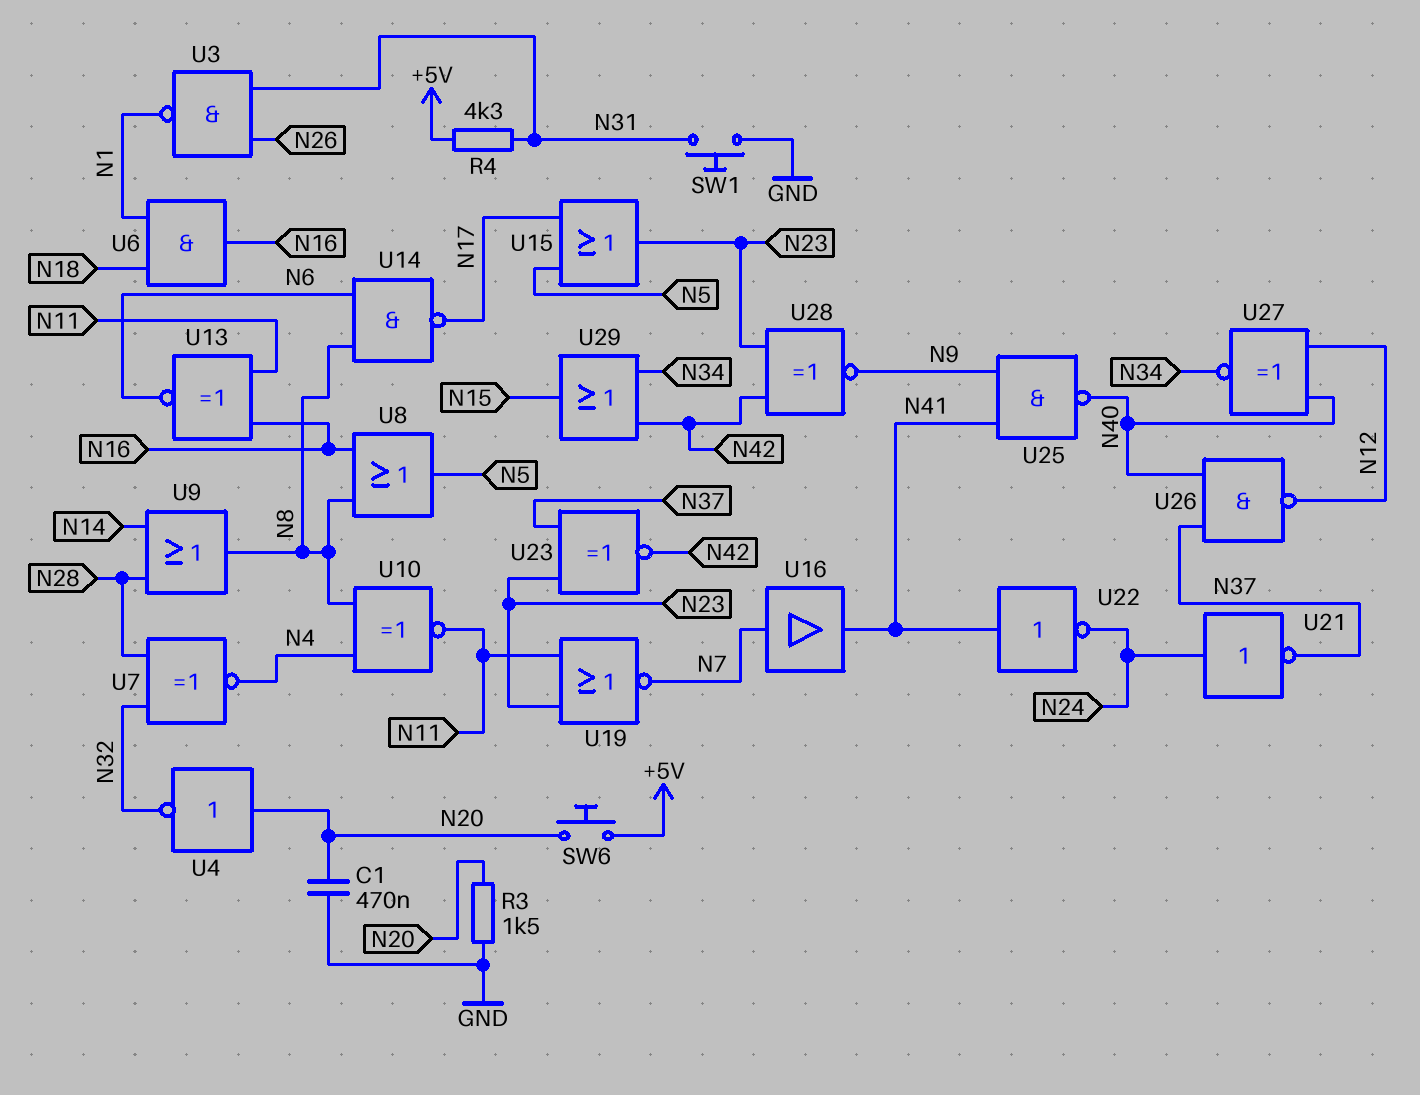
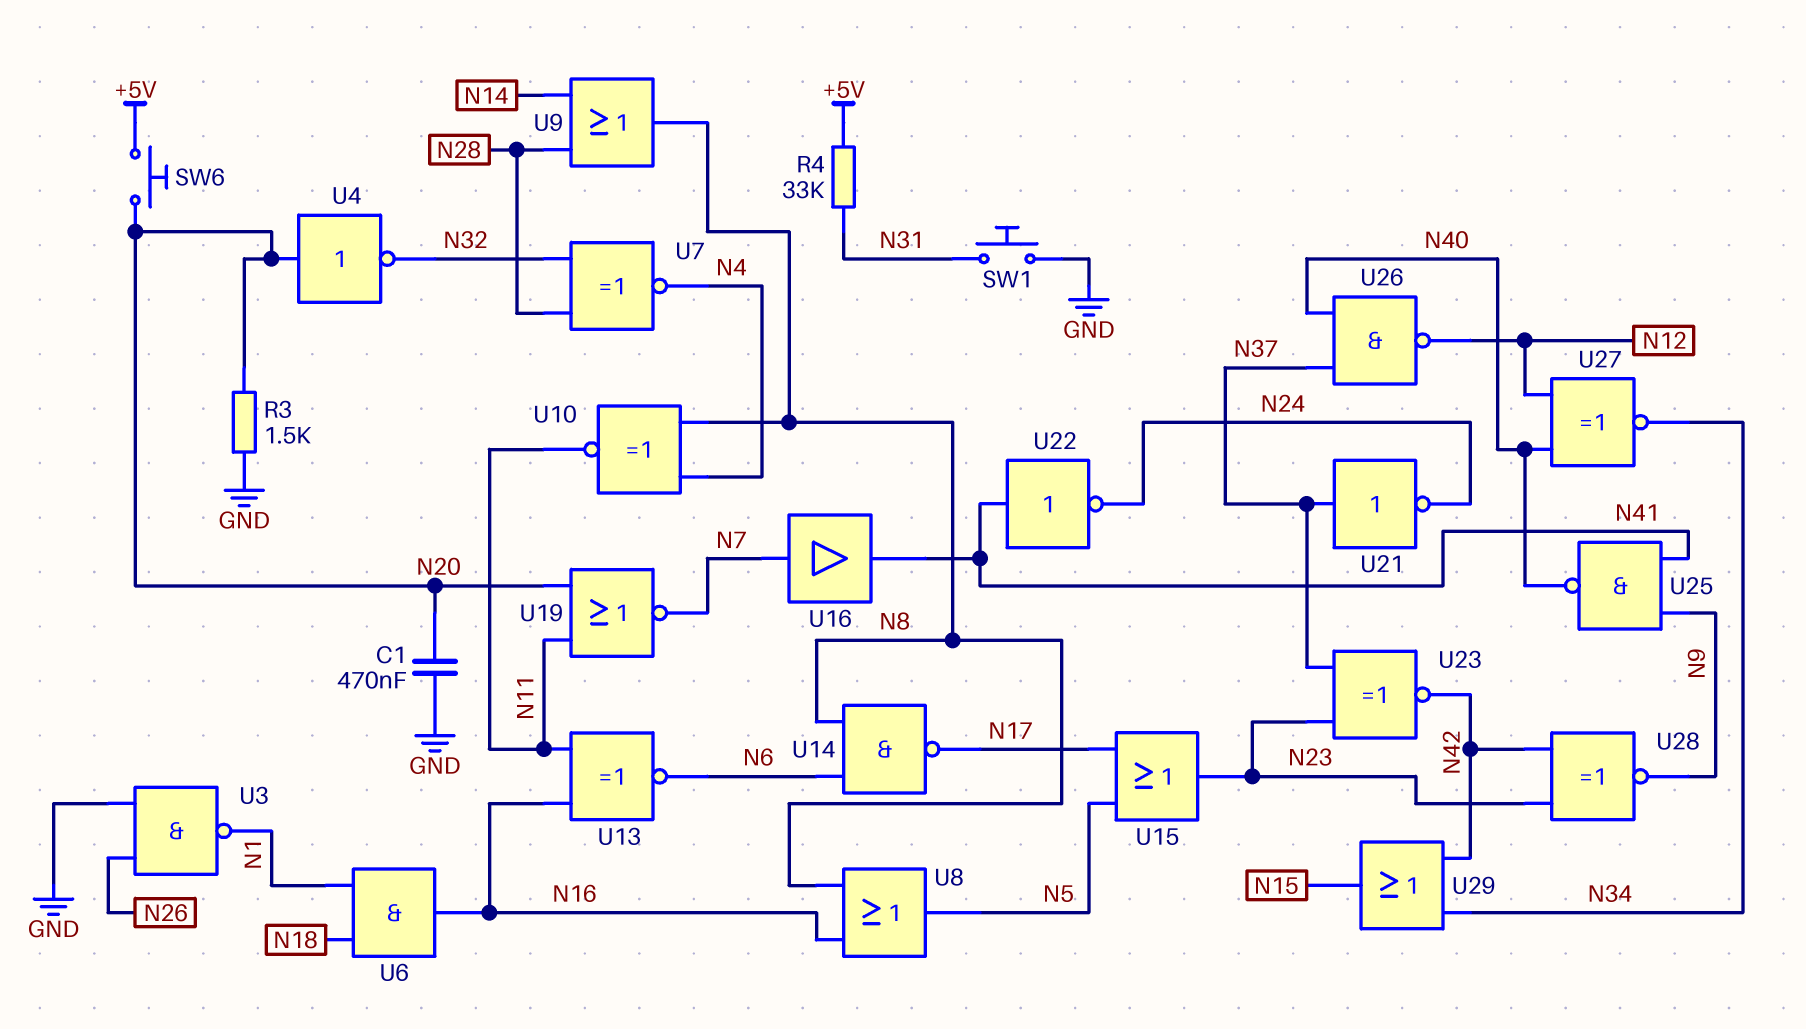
R4: 4.3k (+5V, N31) -> 33k (+5V, N31)
U3: NAND (in N26, in N31, out N1) -> NAND (in GND, in N26, out N1)
U19: NOR (in N11, in N23, out N7) -> NOR (in N11, in N20, out N7)
U21: NOT (in N24, out N37) -> NOT (in N37, out N24)

